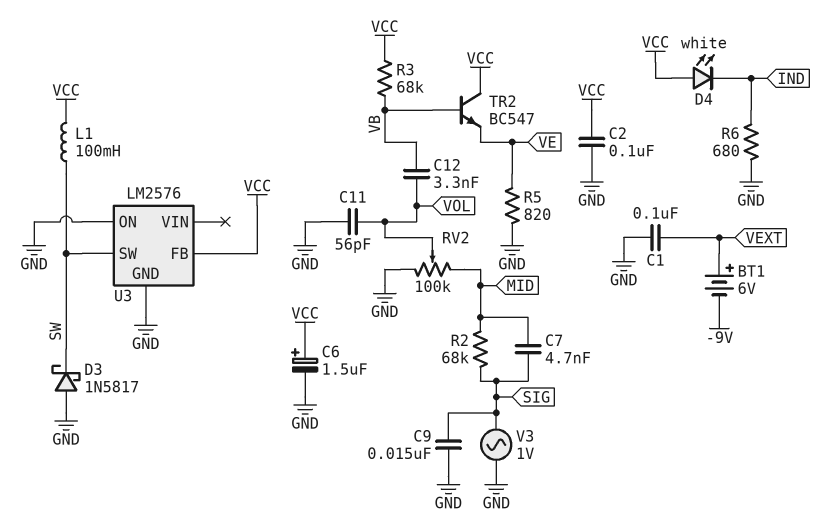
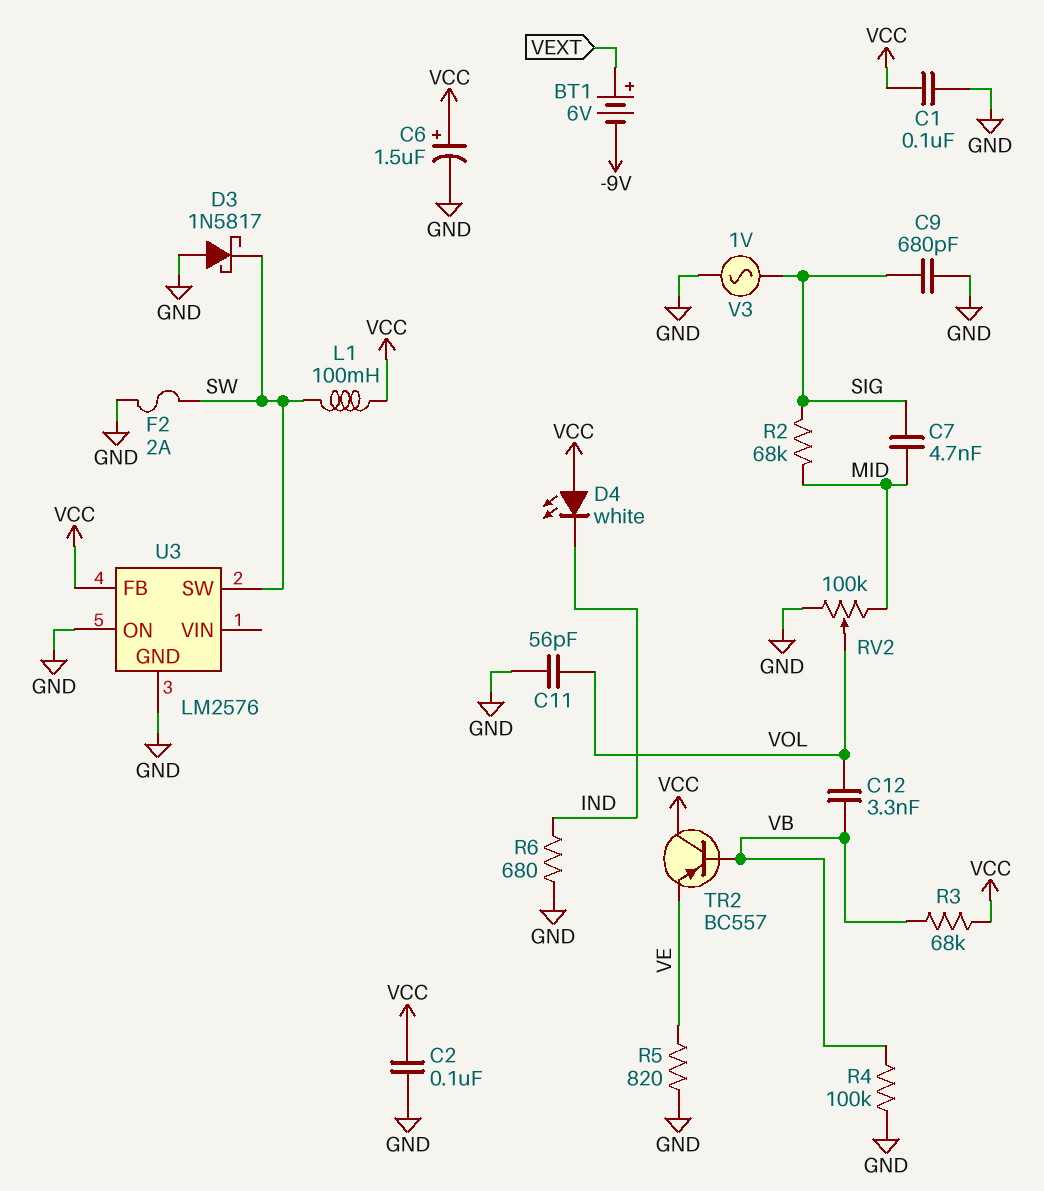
C1: 100nF (GND, VEXT) -> 100nF (GND, VCC)
C9: 15nF (GND, SIG) -> 680pF (GND, SIG)
F2: none -> 2A (GND, SW)
R4: none -> 100k (GND, VB)
TR2: NPN BC547 (B VB, C VCC, E VE) -> PNP BC557 (B VB, C VCC, E VE)

